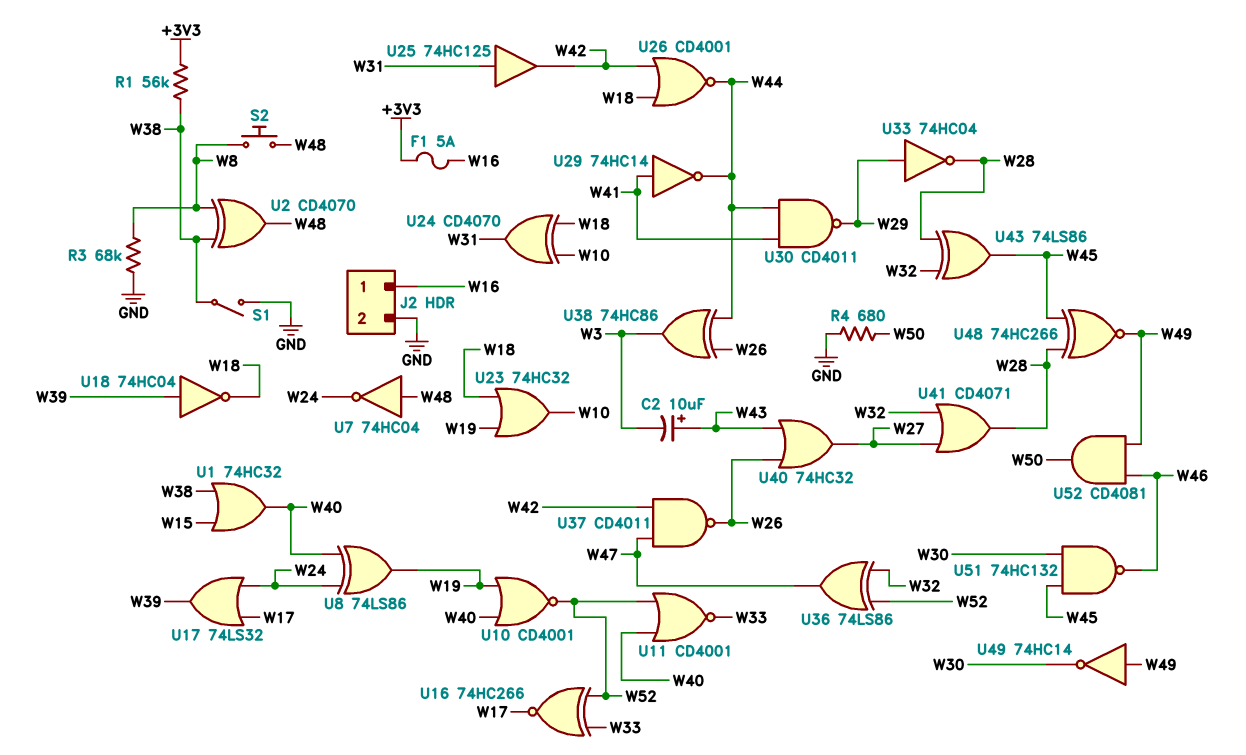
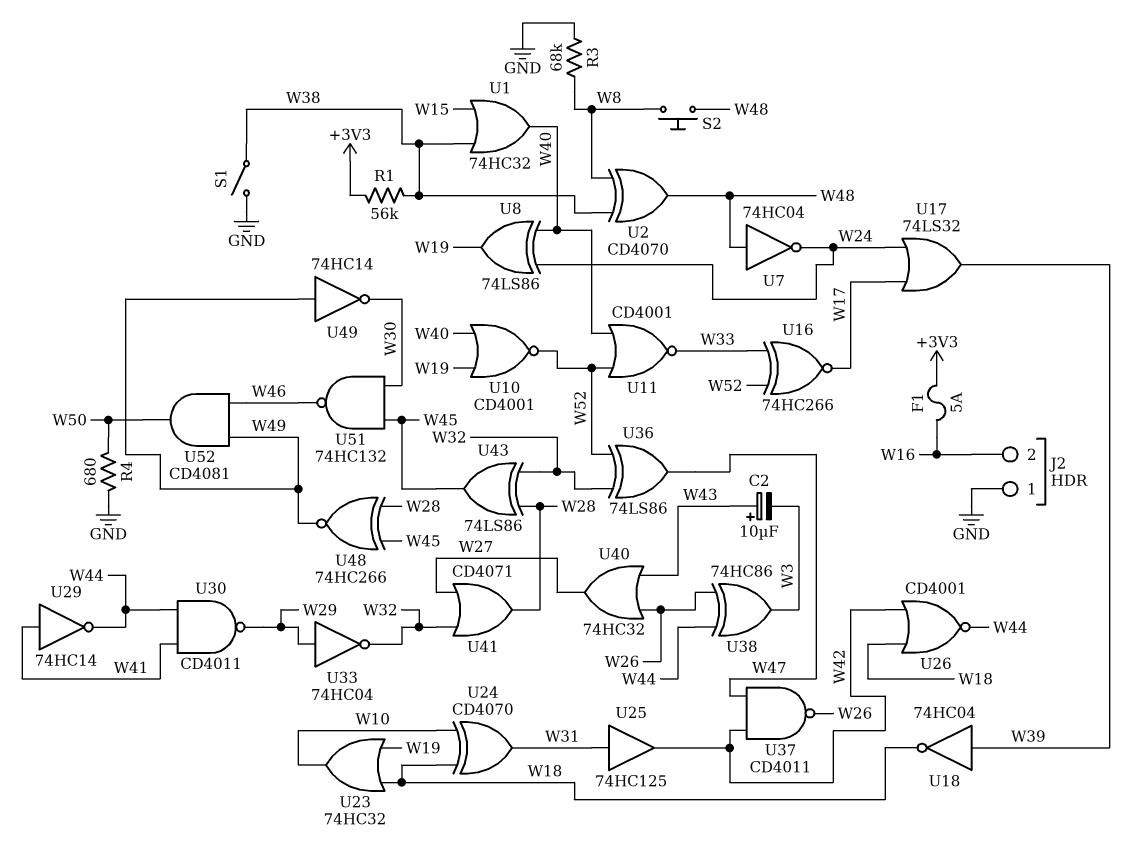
J2 pin 1: W16 -> GND
J2 pin 2: GND -> W16
U33: NOT 74HC04 (in W29, out W28) -> NOT 74HC04 (in W29, out W32)

